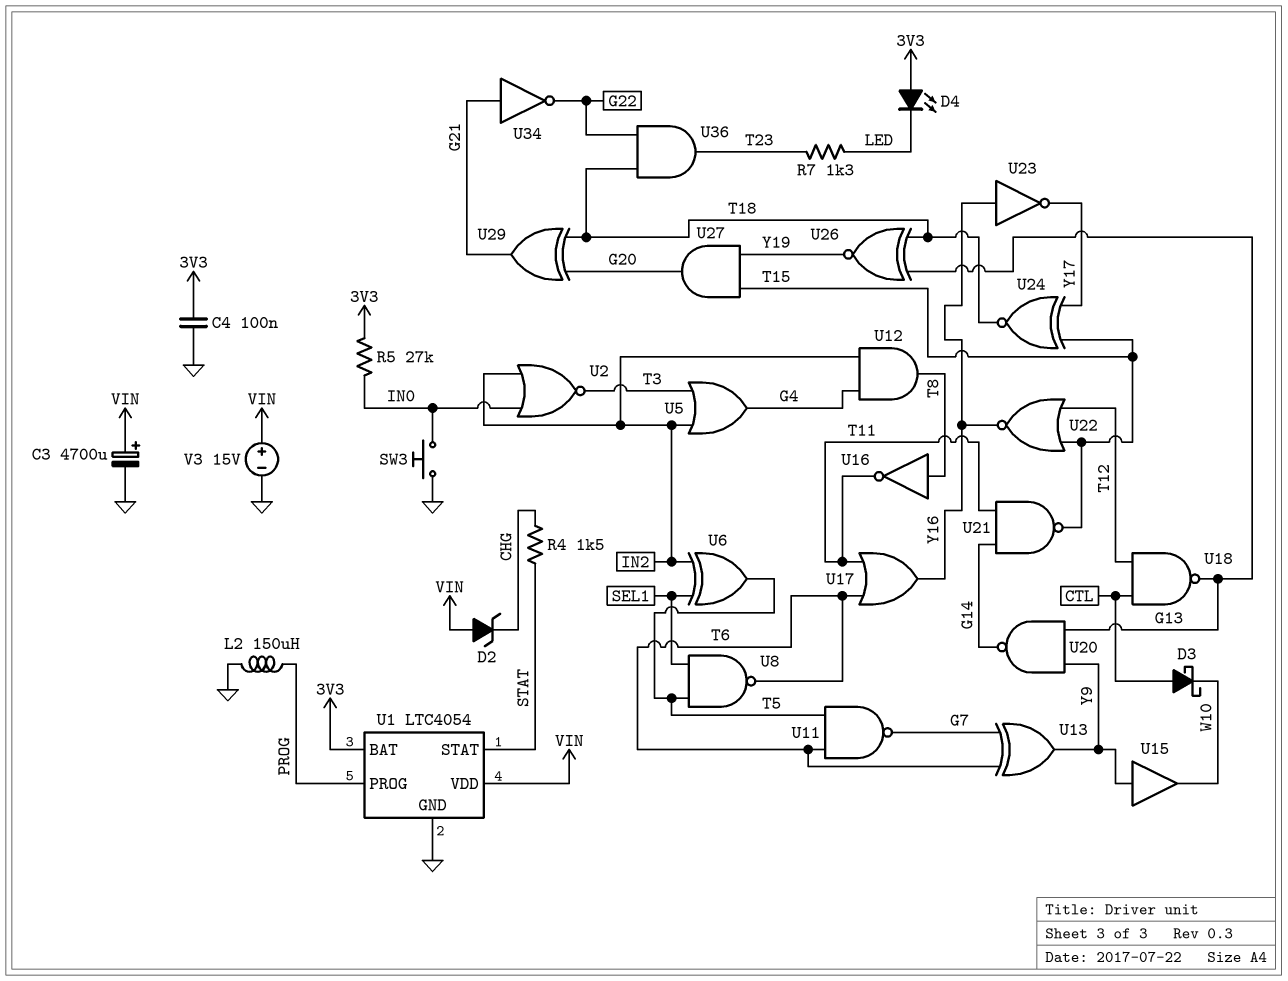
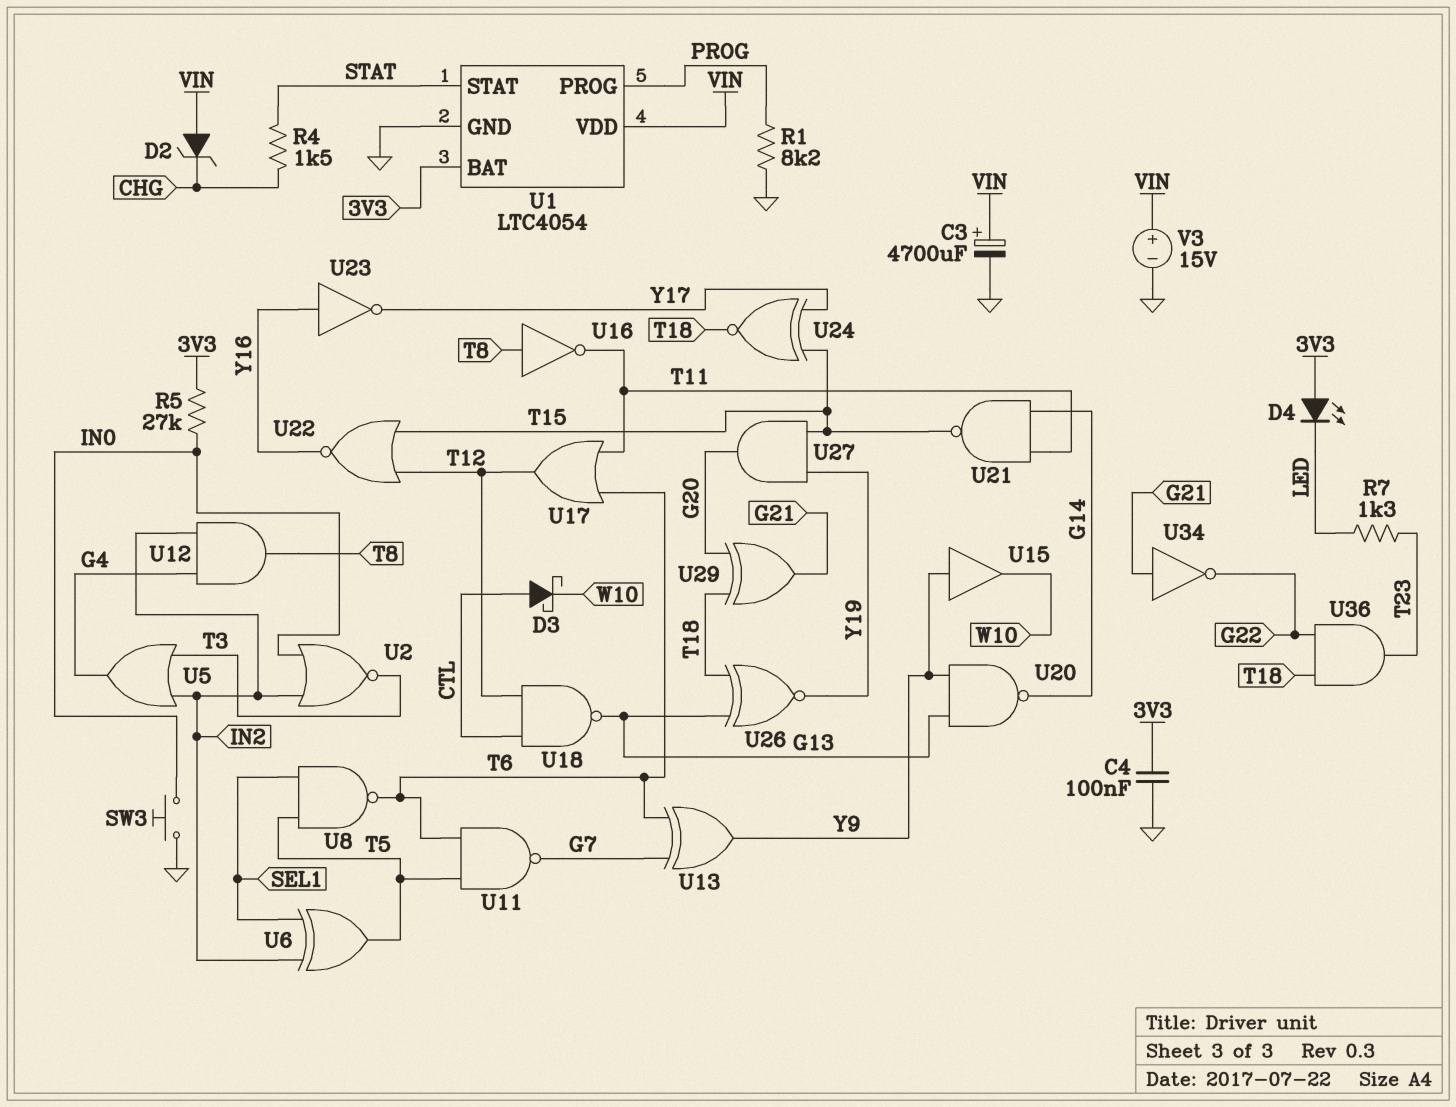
L2: 150uH (GND, PROG) -> none
R1: none -> 8.2k (GND, PROG)
U17: OR (in T6, in T11, out Y16) -> OR (in T6, in T11, out T12)

